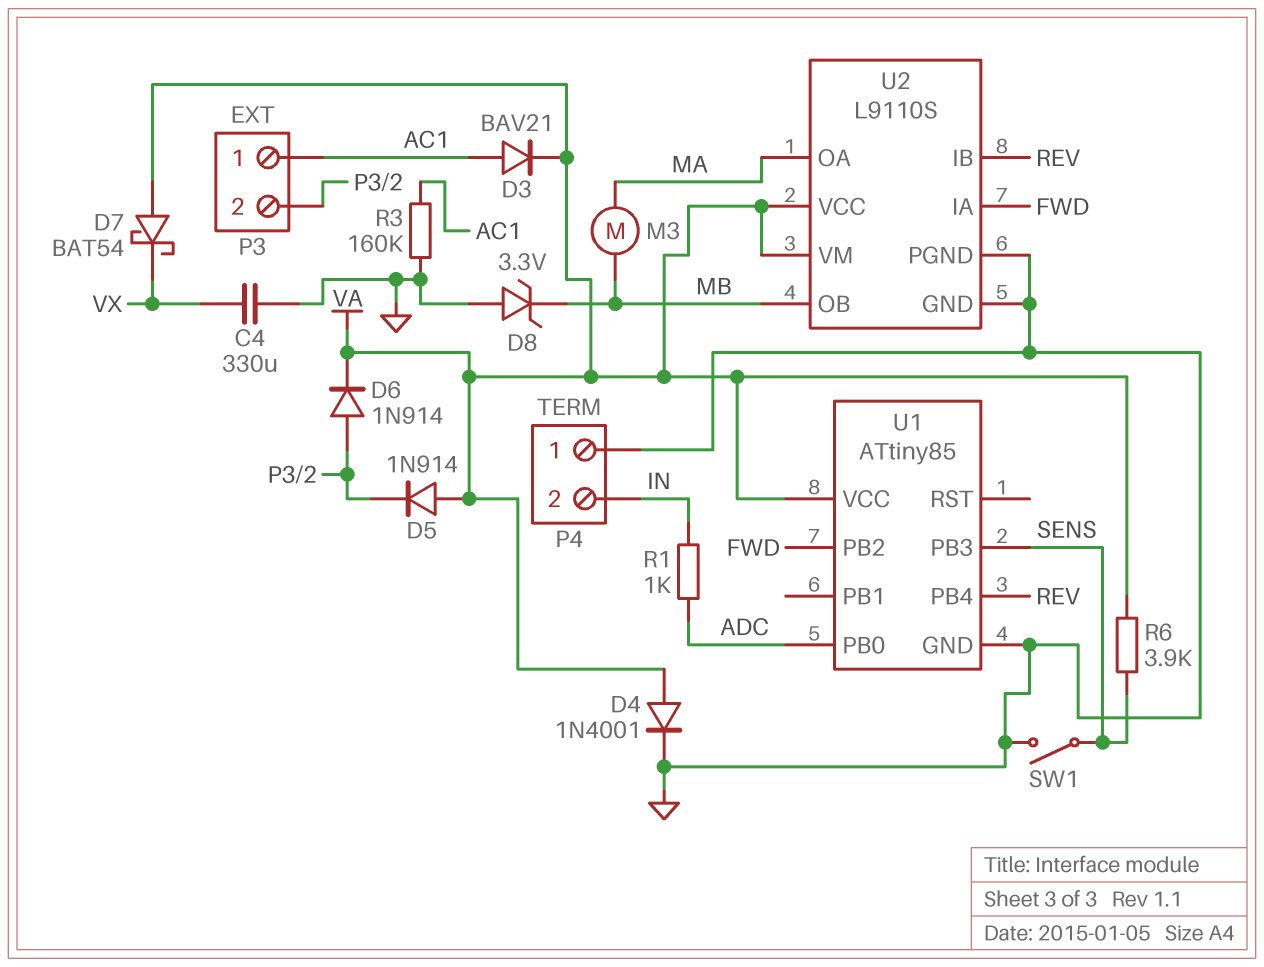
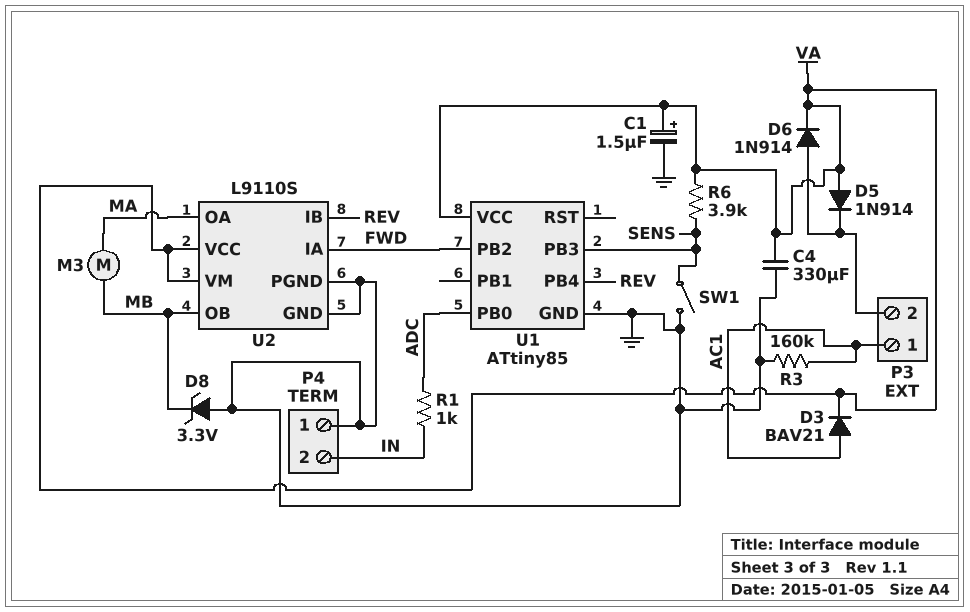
C1: none -> 1.5uF (plus VA, minus GND)
C4: 330uF (GND, VX) -> 330uF (GND, VA)
D4: diode 1N4001 (A VA, K GND) -> none
D7: schottky BAT54 (A VA, K VX) -> none

